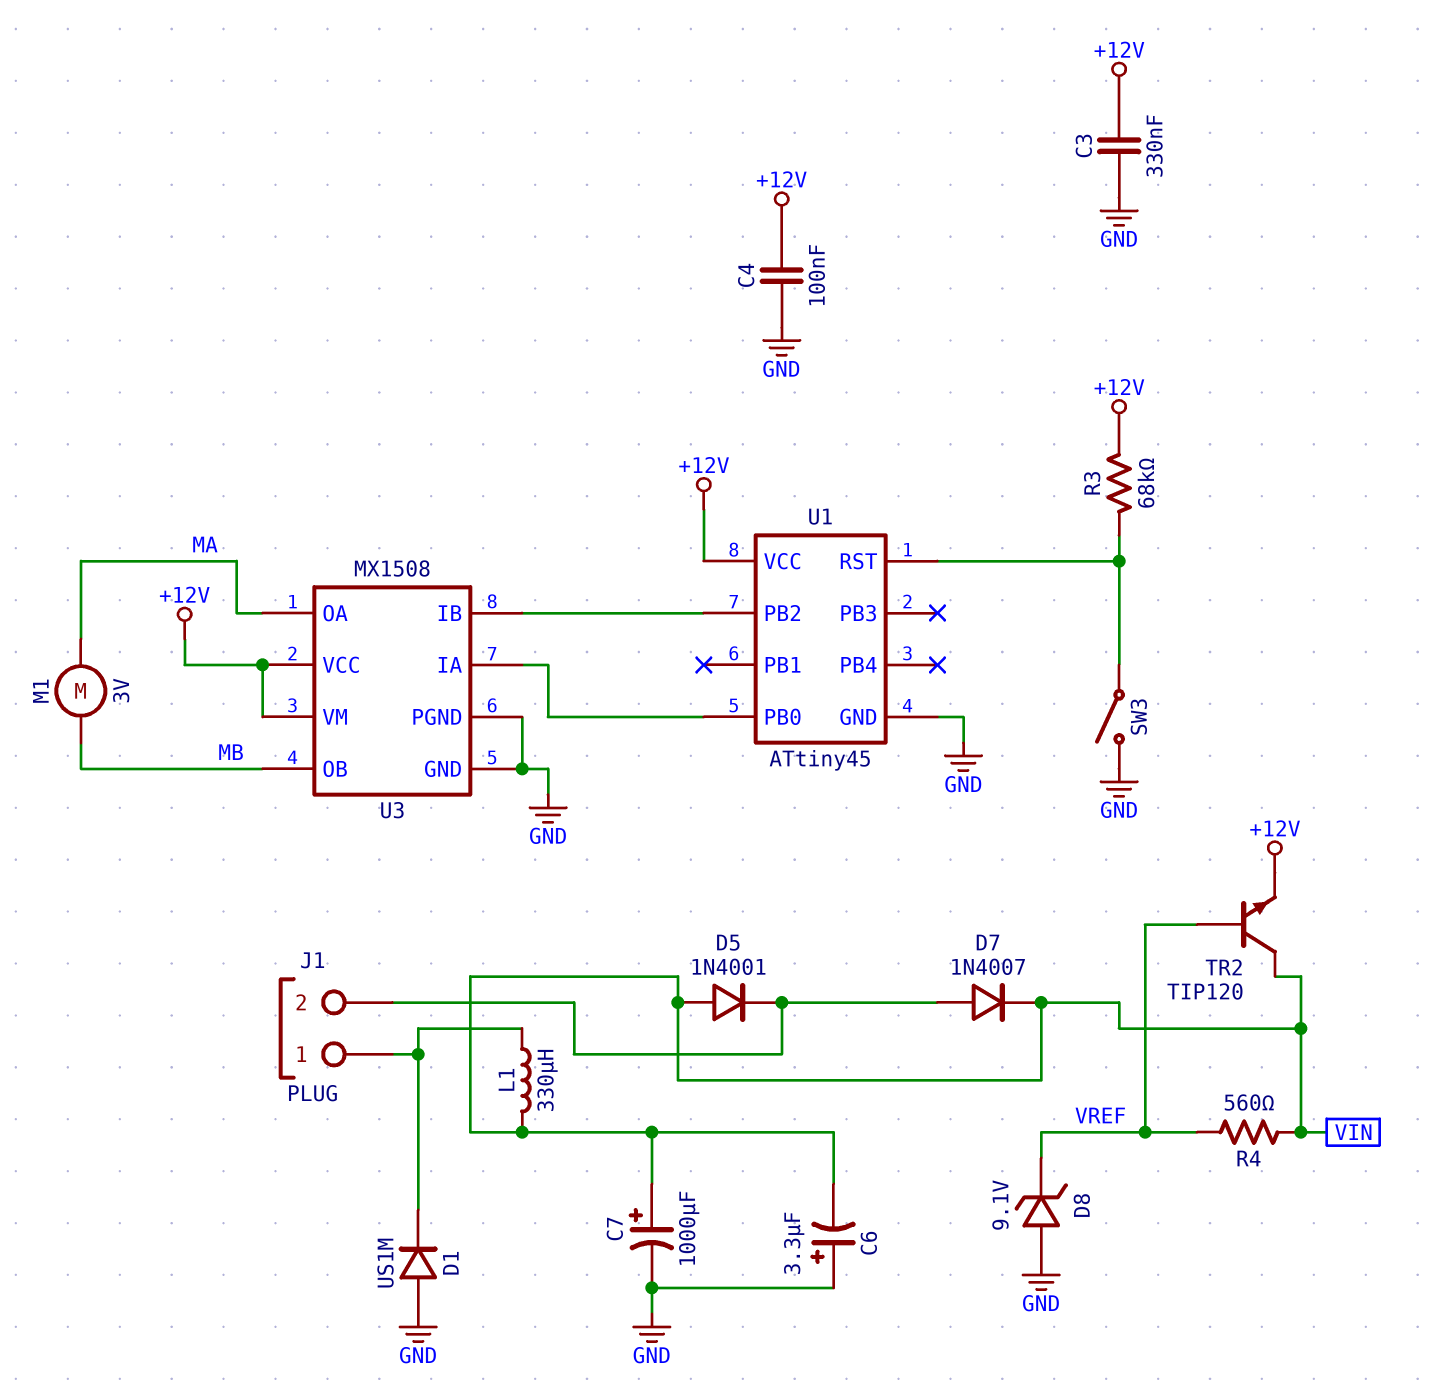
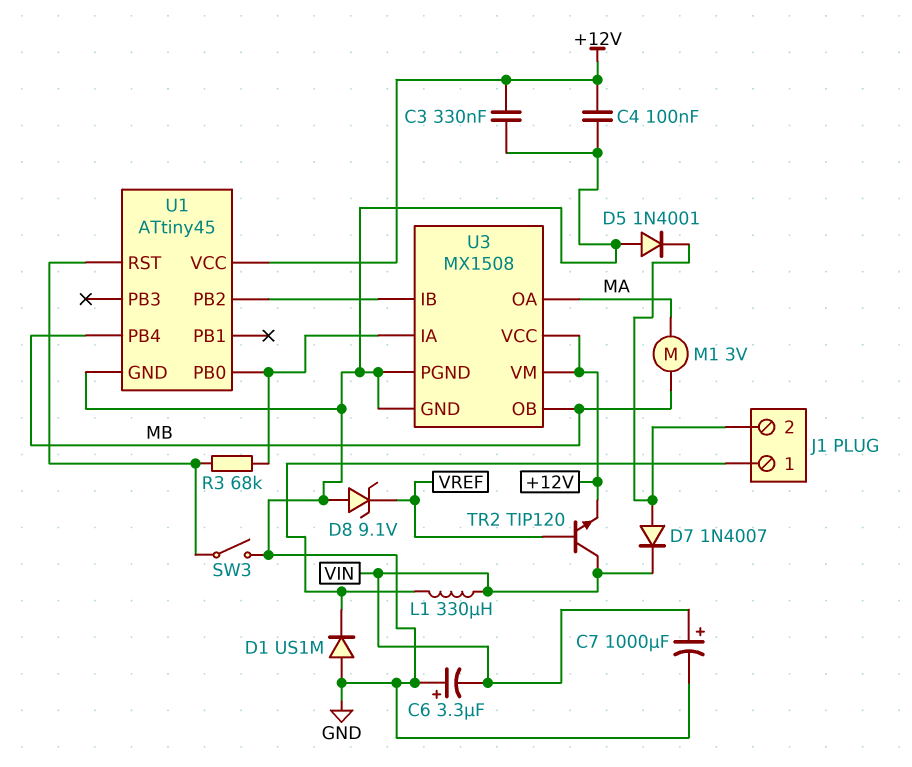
D5: diode 1N4001 (A VIN, K J1/2) -> diode 1N4001 (A GND, K J1/2)
R3: 68k (+12V, U1/RST) -> 68k (U1/PB0, U1/RST)
R4: 560 (VIN, VREF) -> none
U1 pin PB4: none -> MB

